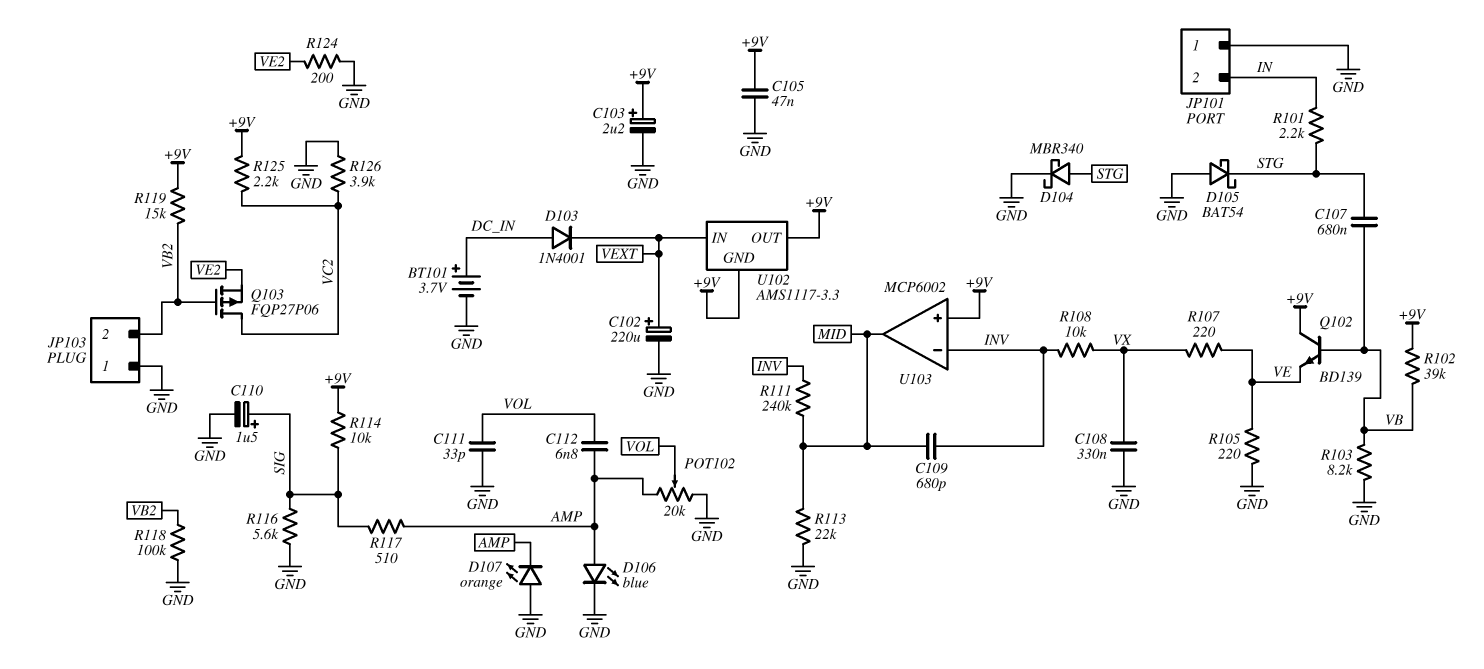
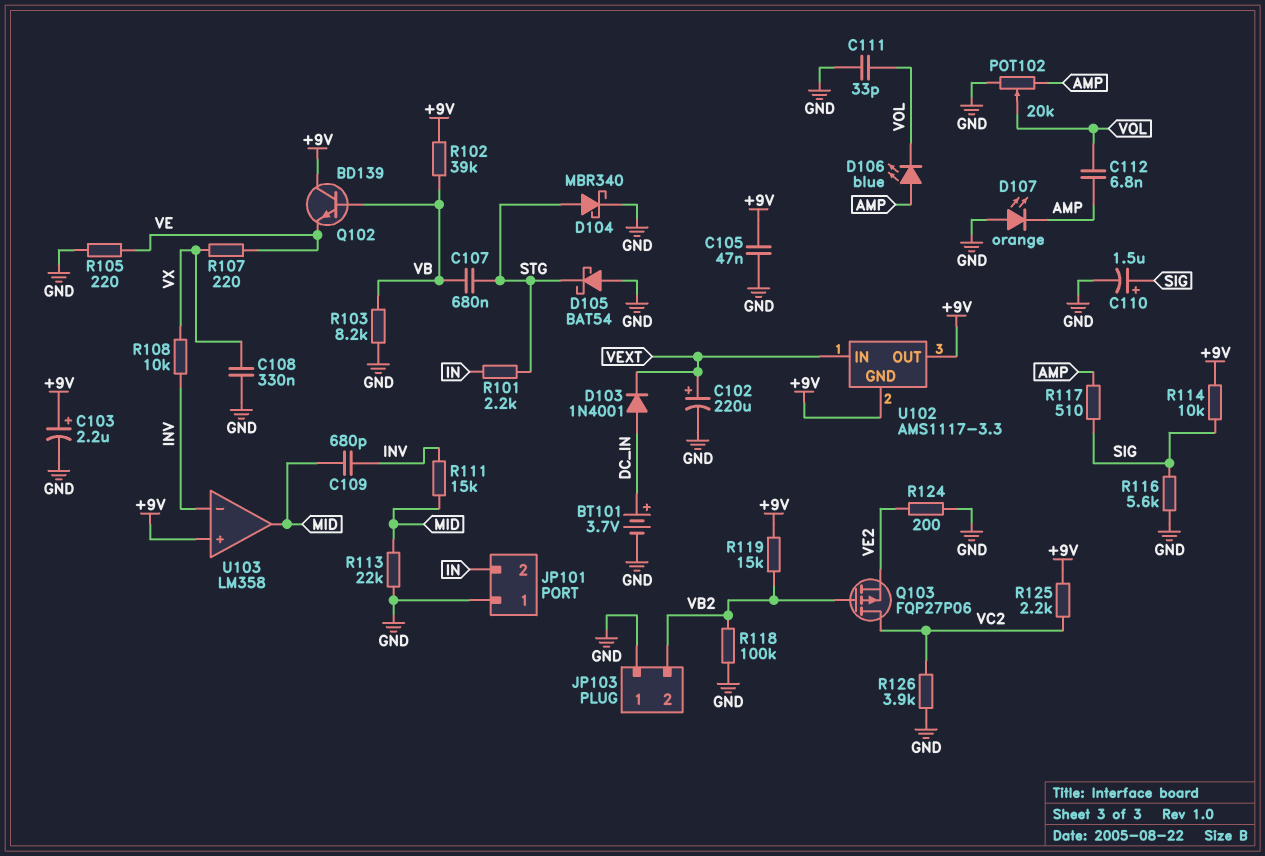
D106: LED blue (A AMP, K GND) -> LED blue (A AMP, K VOL)
R111: 240k (INV, MID) -> 15k (INV, MID)
U103: MCP6002 -> LM358

